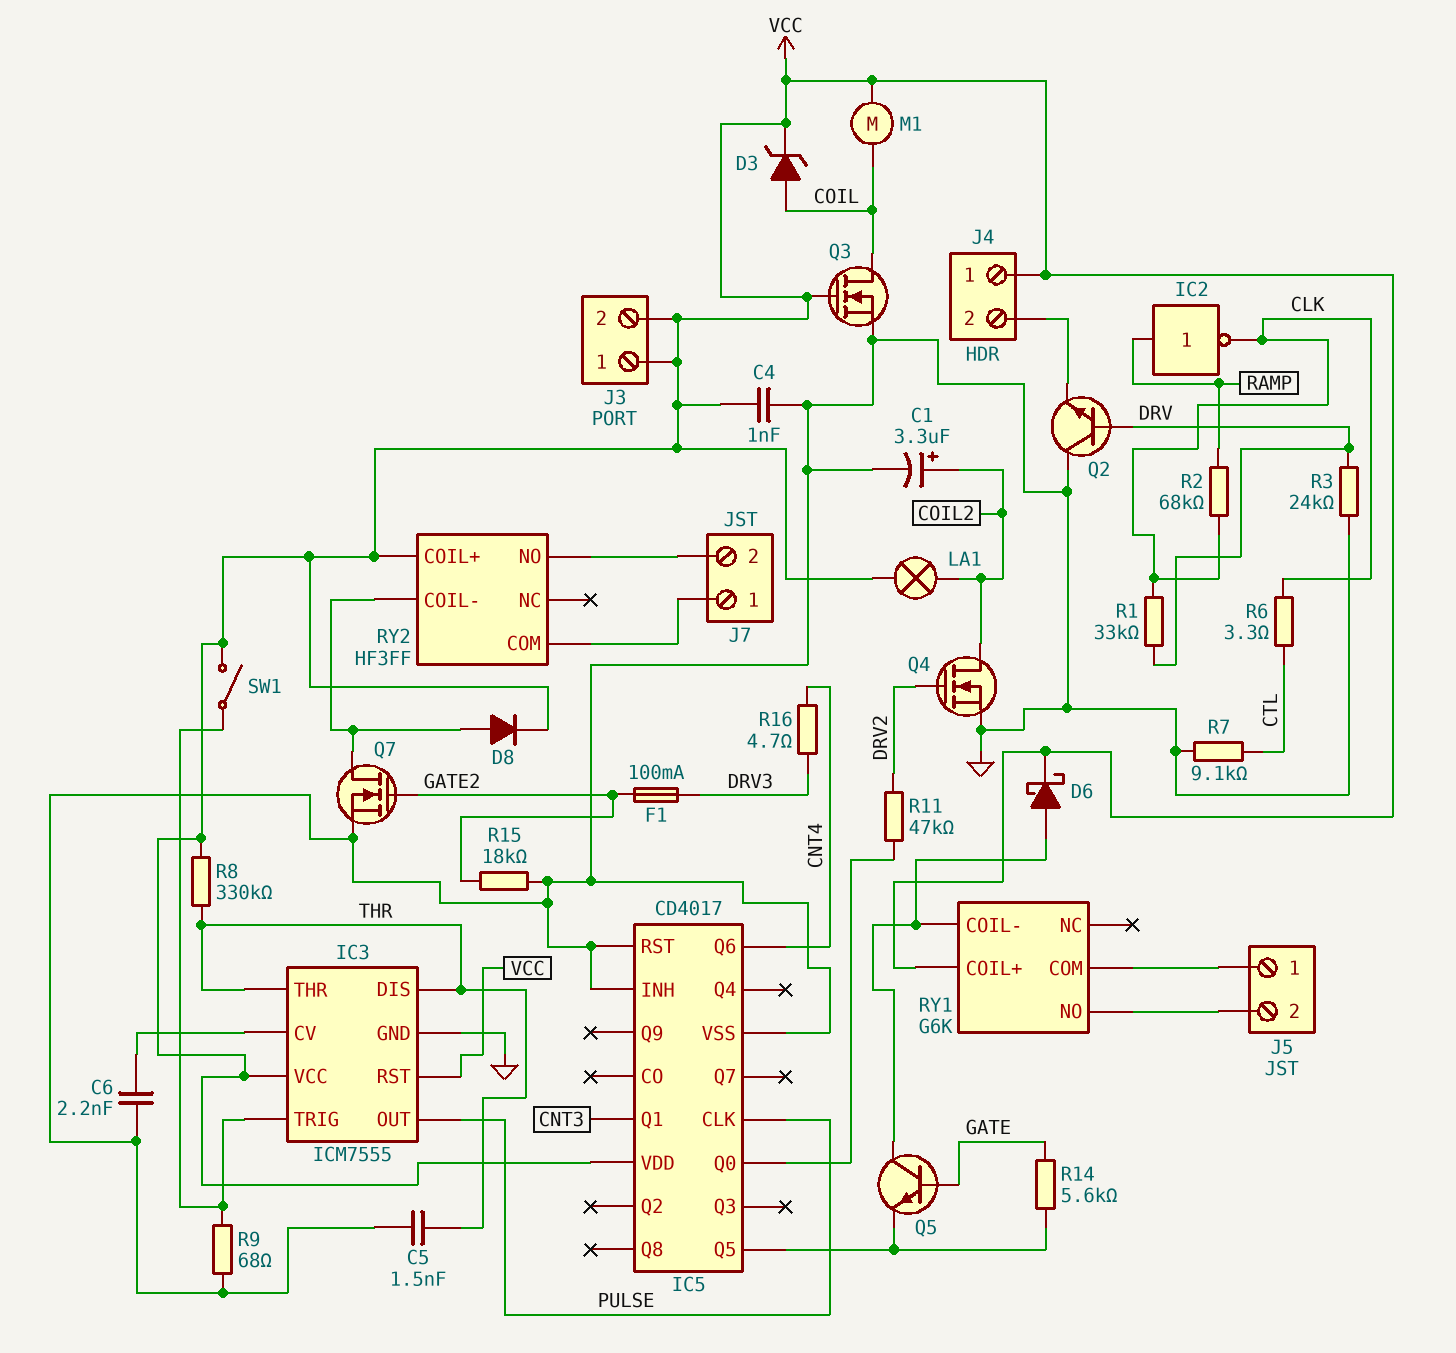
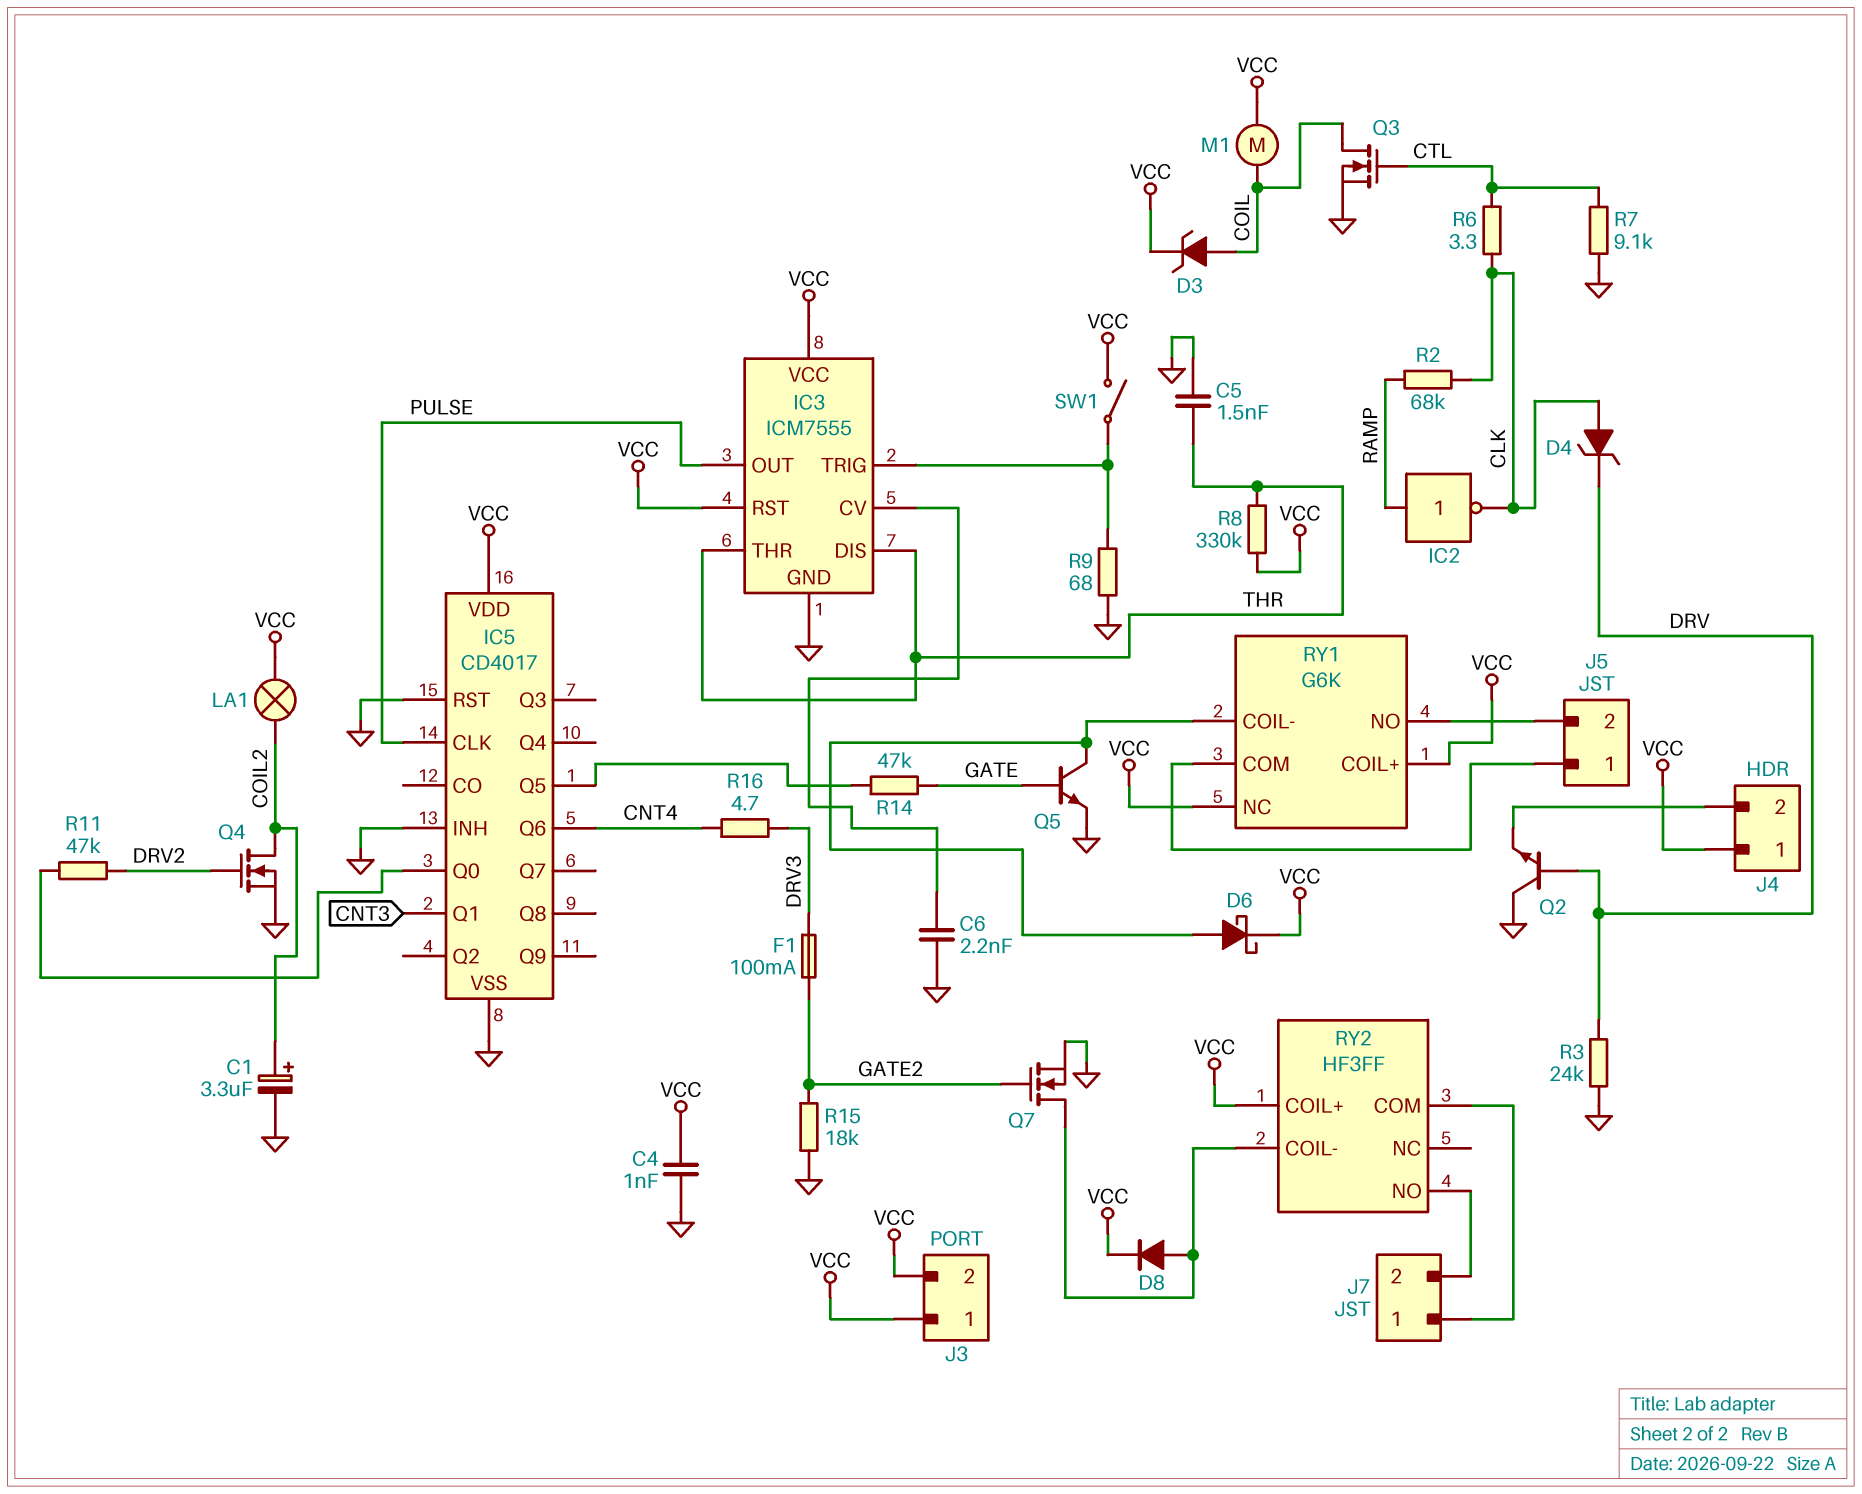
D4: none -> zener (A CLK, K DRV)
Q3: NMOS (G VCC, D COIL, S GND) -> NMOS (G CTL, D COIL, S GND)
Q5: NPN (B GATE, C RY1/COIL-, E IC5/Q5) -> NPN (B GATE, C RY1/COIL-, E GND)
R1: 33k (CLK, DRV) -> none
R14: 5.6k (GATE, IC5/Q5) -> 47k (GATE, IC5/Q5)
RY1 pin NC: none -> VCC

